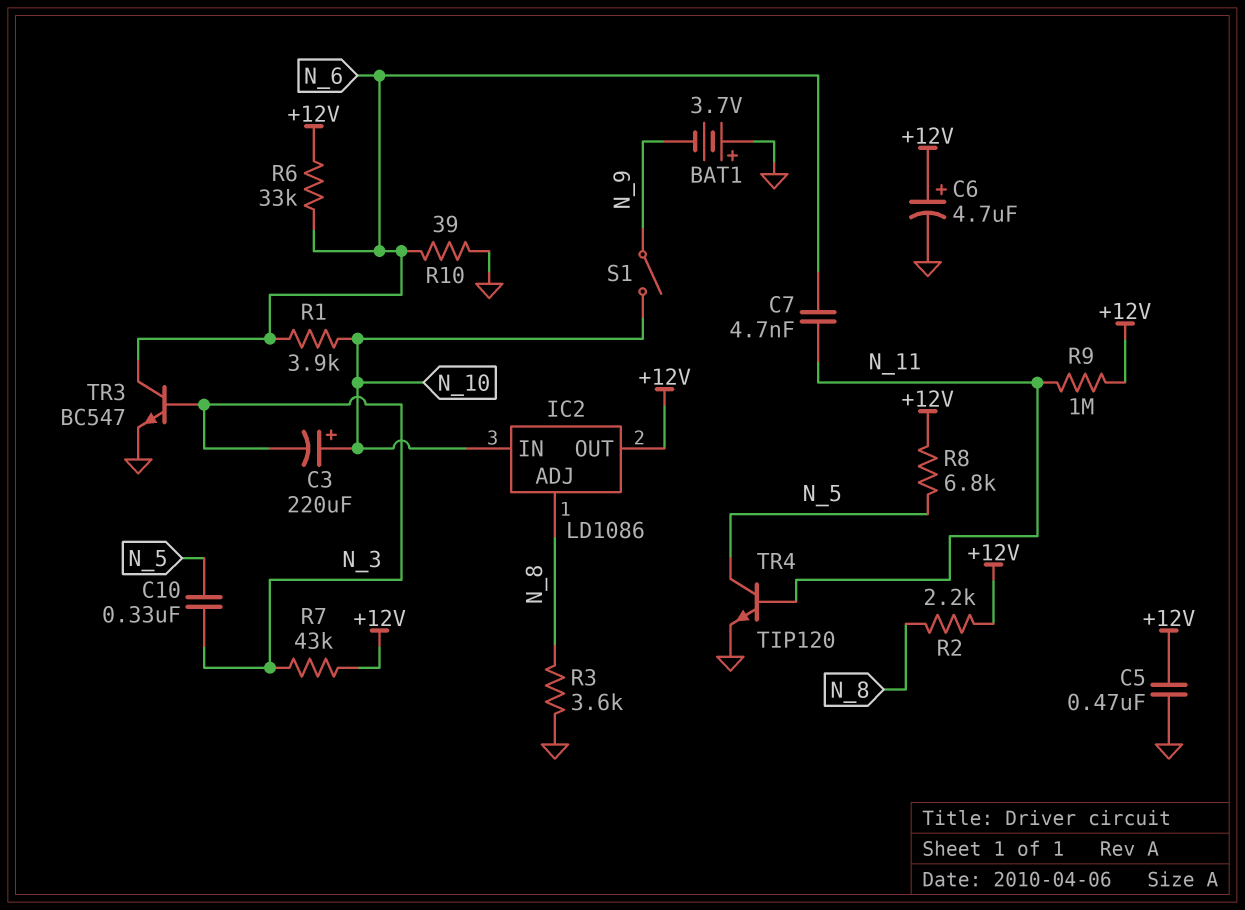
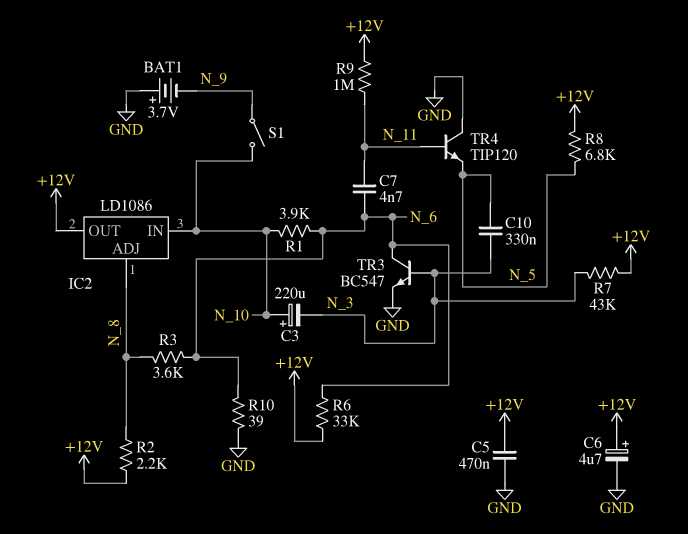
R3: 3.6k (GND, N_8) -> 3.6k (N_6, N_8)
TR4: NPN TIP120 (B N_11, C N_5, E GND) -> NPN TIP120 (B N_11, C GND, E N_5)

